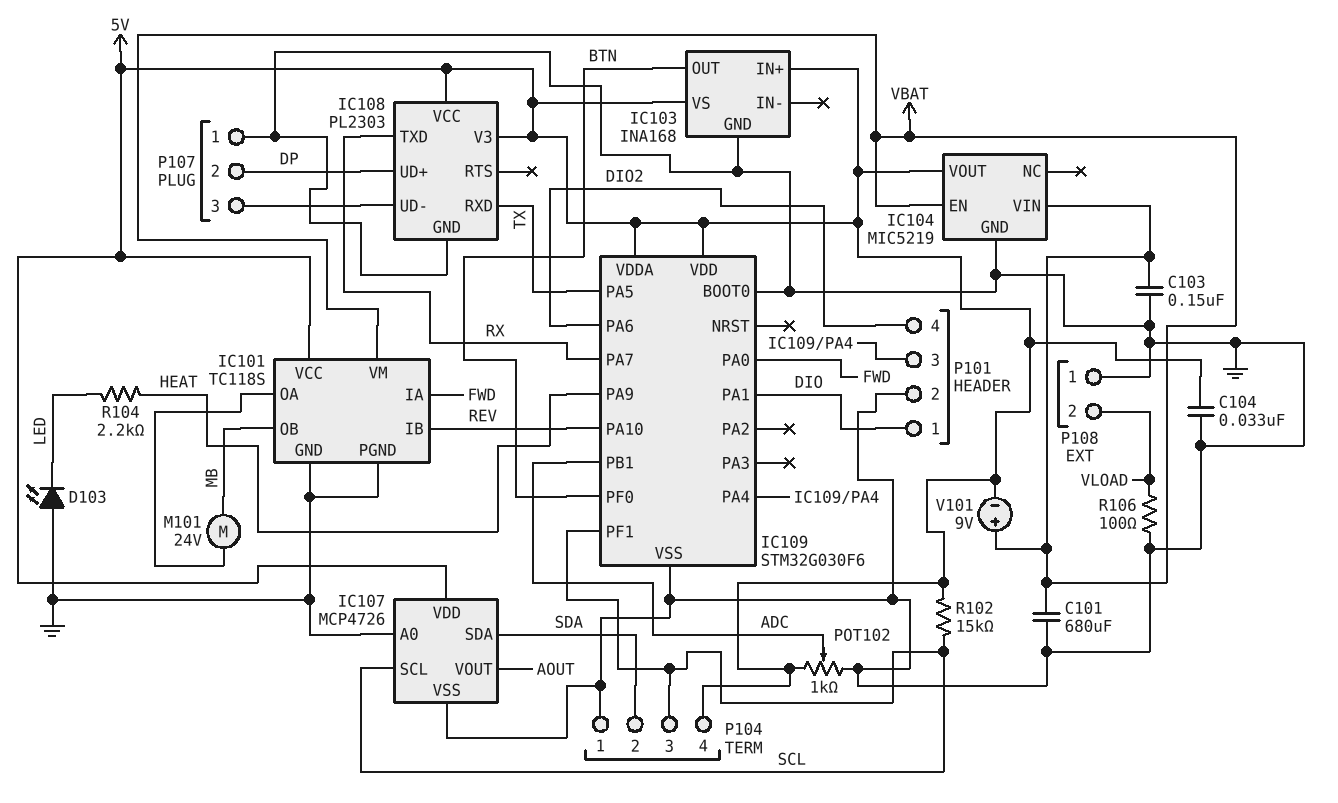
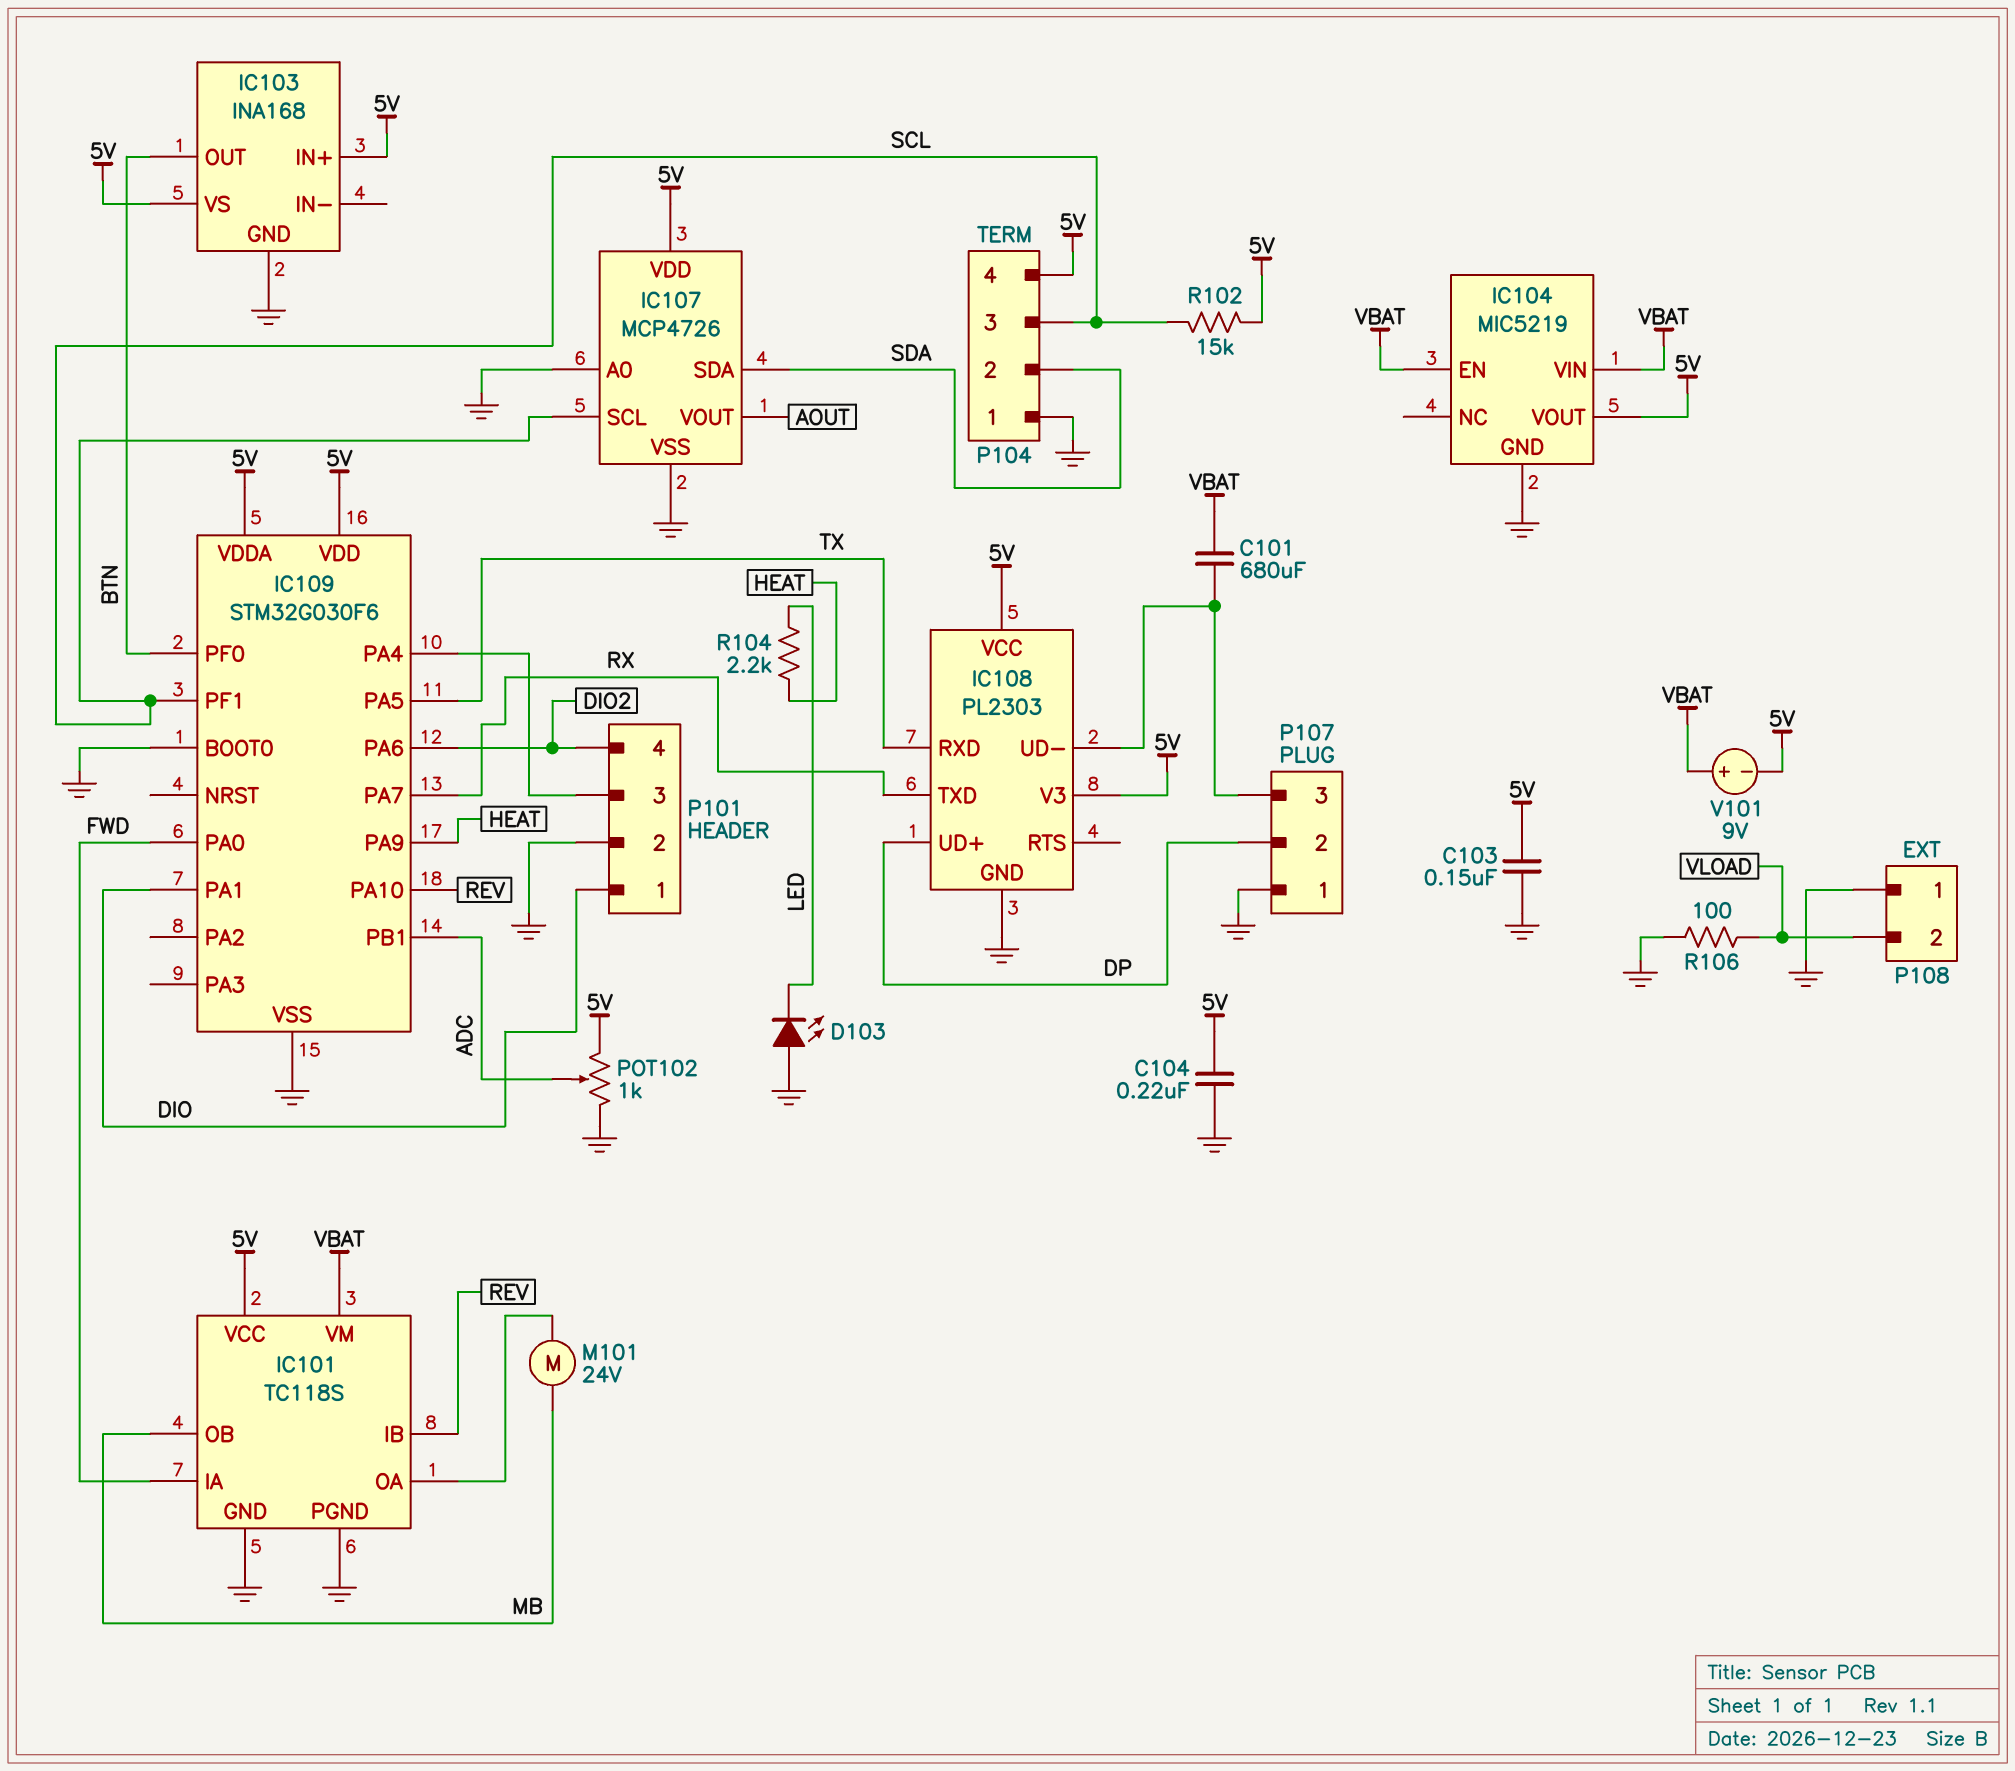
C101: 680uF (GND, VBAT) -> 680uF (IC108/UD-, VBAT)
C103: 150nF (GND, VBAT) -> 150nF (5V, GND)
C104: 33nF (5V, GND) -> 220nF (5V, GND)

